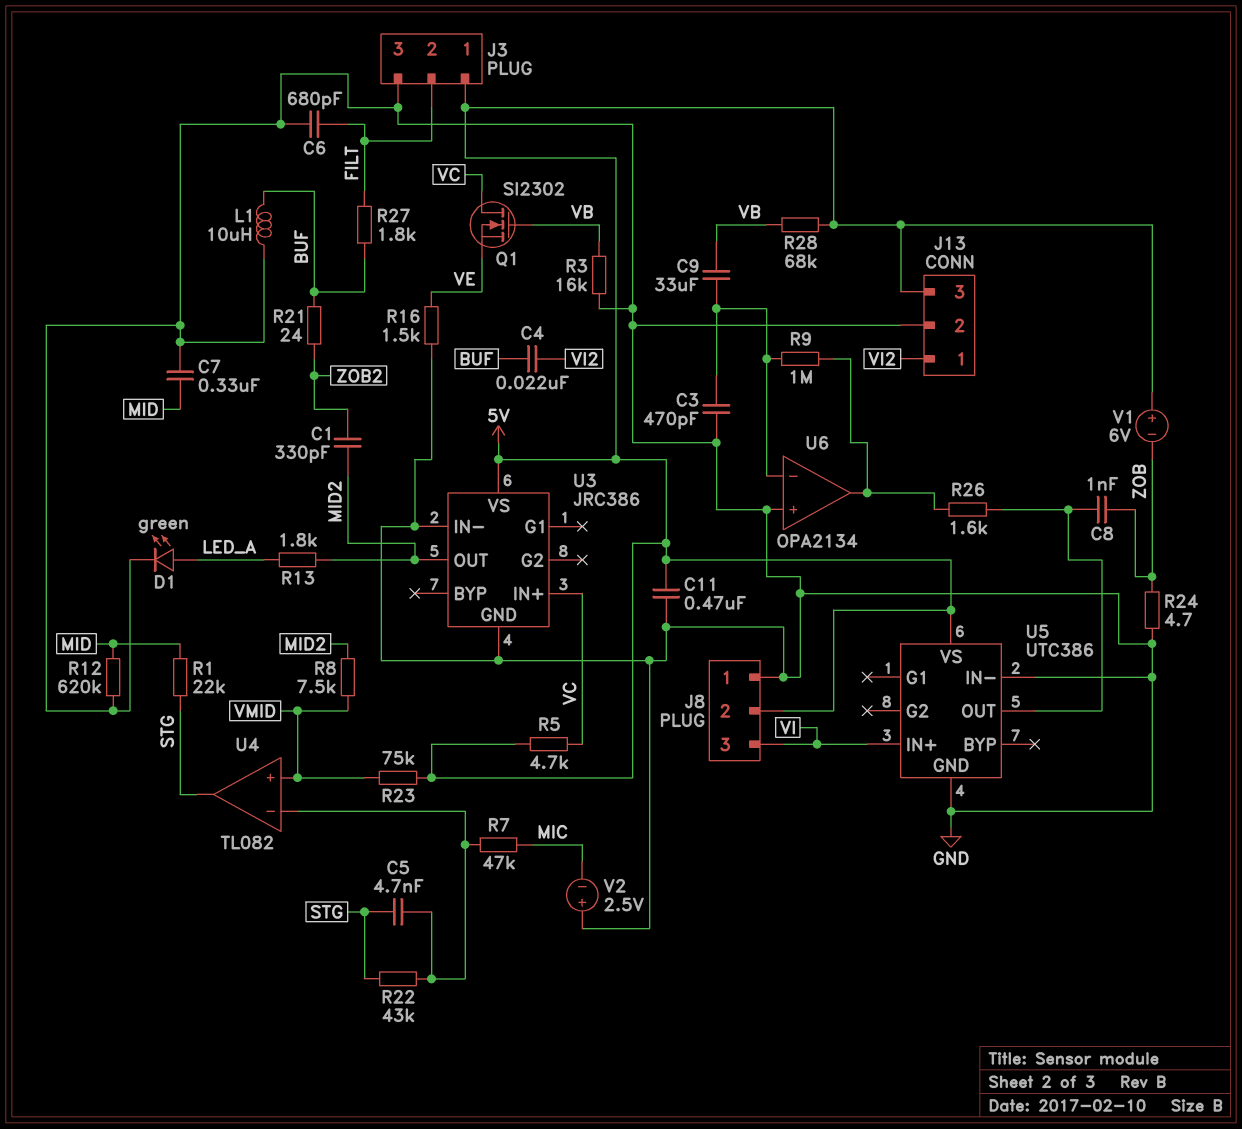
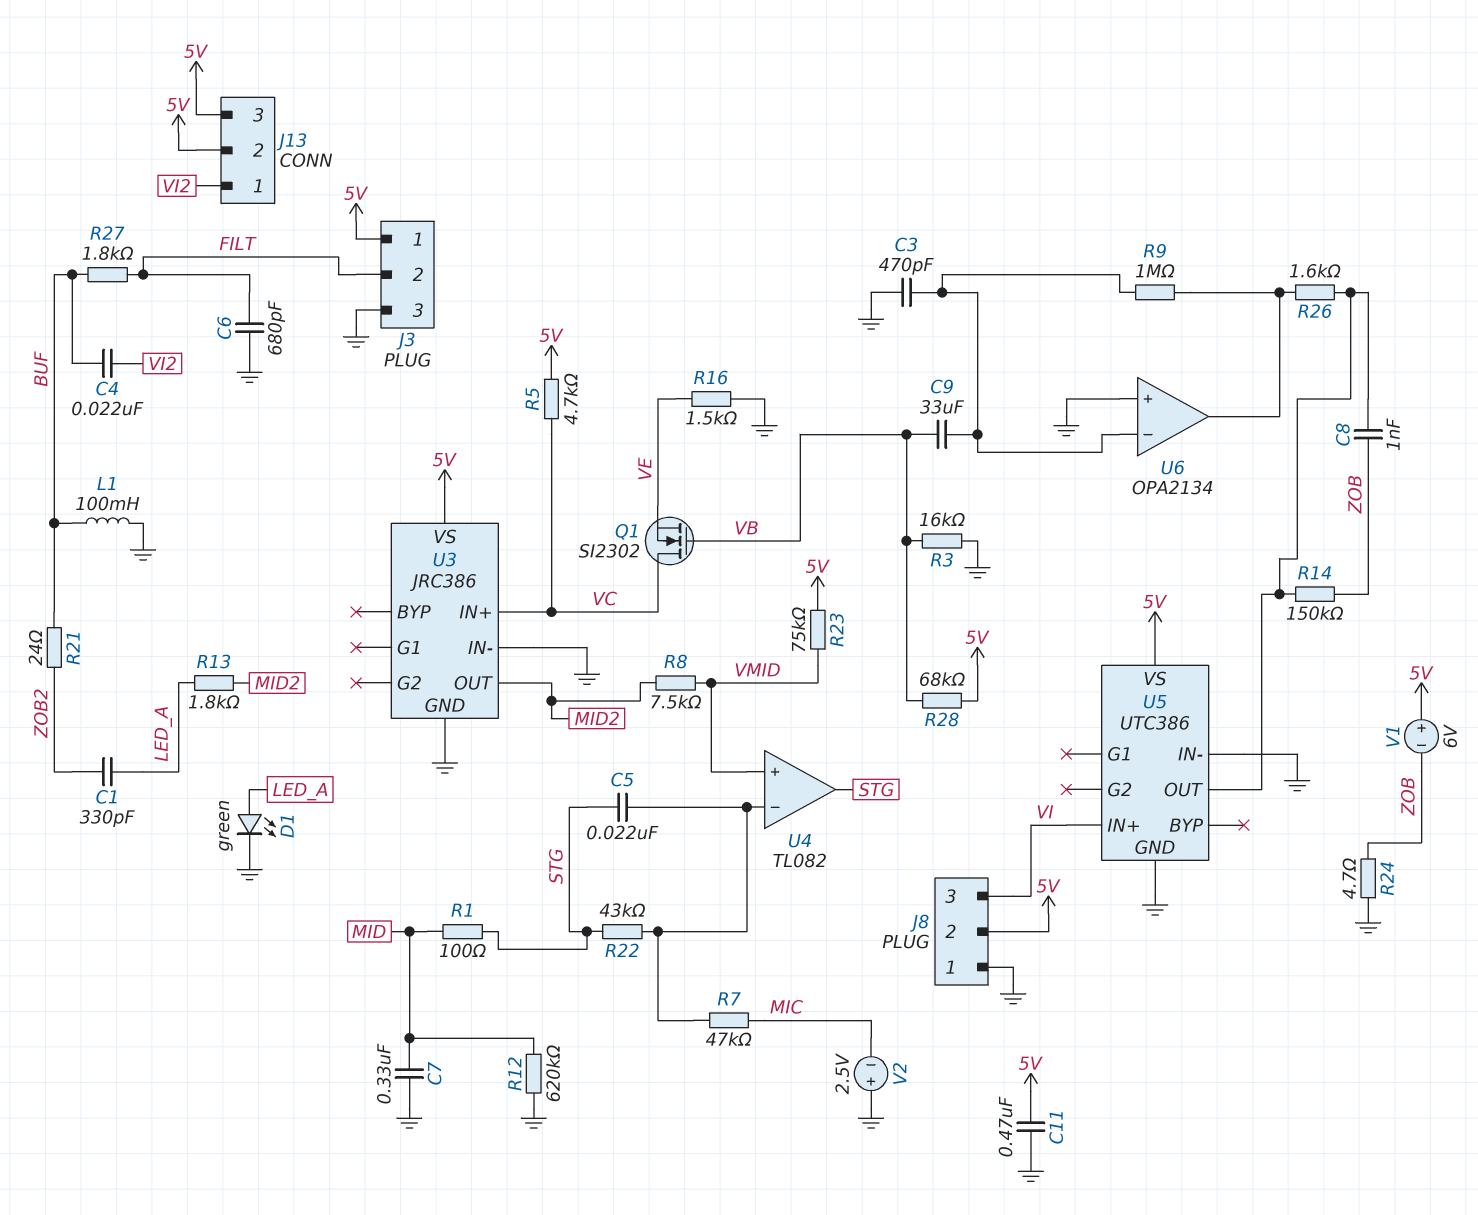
C1: 330pF (MID2, ZOB2) -> 330pF (LED_A, ZOB2)
C5: 4.7nF (STG, U4/in-) -> 22nF (STG, U4/in-)
J13 pin 2: GND -> 5V
L1: 10uH (BUF, GND) -> 100mH (BUF, GND)
R1: 22k (MID, STG) -> 100 (MID, STG)
R14: none -> 150k (U5/OUT, ZOB)

